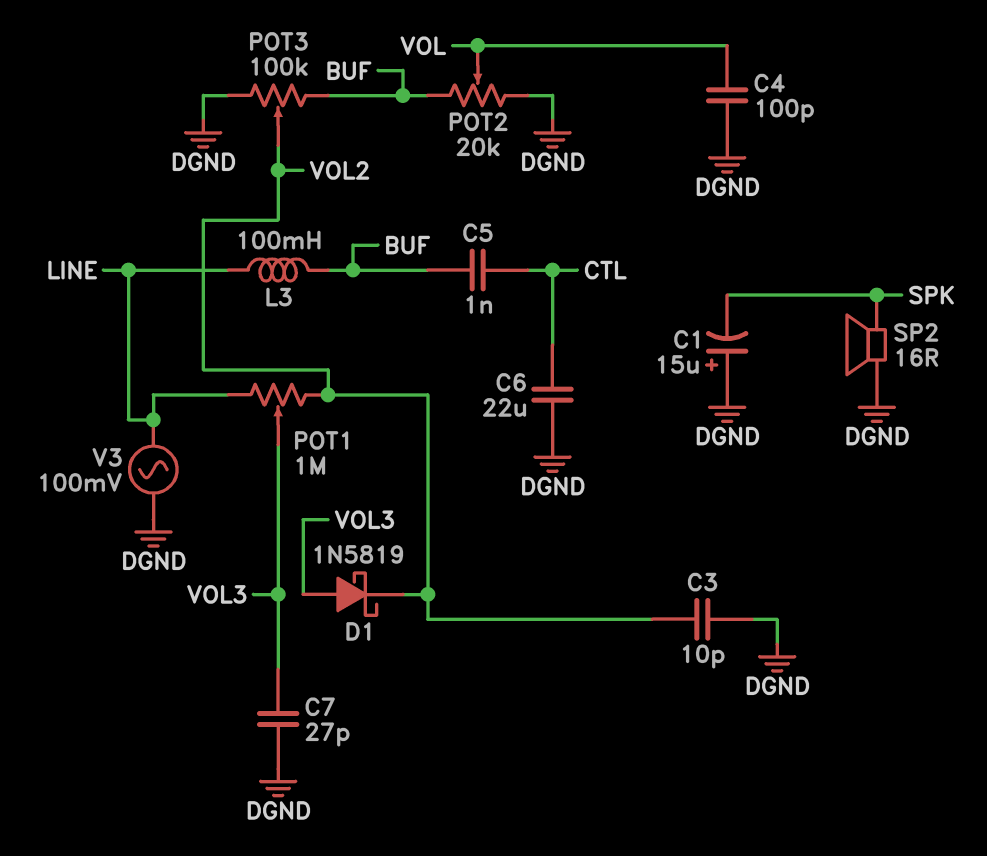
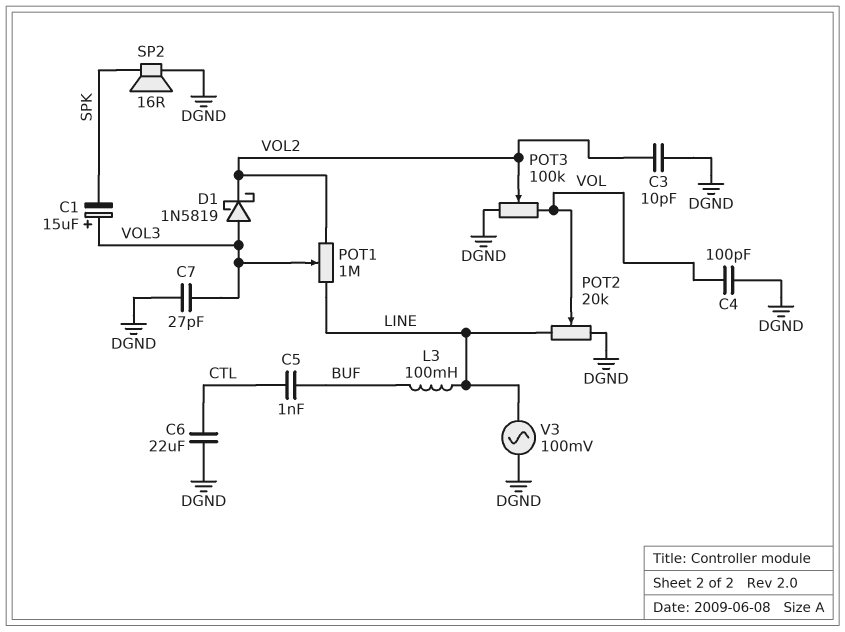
C1: 15uF (plus DGND, minus SPK) -> 15uF (plus VOL3, minus SPK)
POT2: 20k (BUF, DGND, wiper VOL) -> 20k (DGND, LINE, wiper VOL)
POT3: 100k (BUF, DGND, wiper VOL2) -> 100k (DGND, VOL, wiper VOL2)

